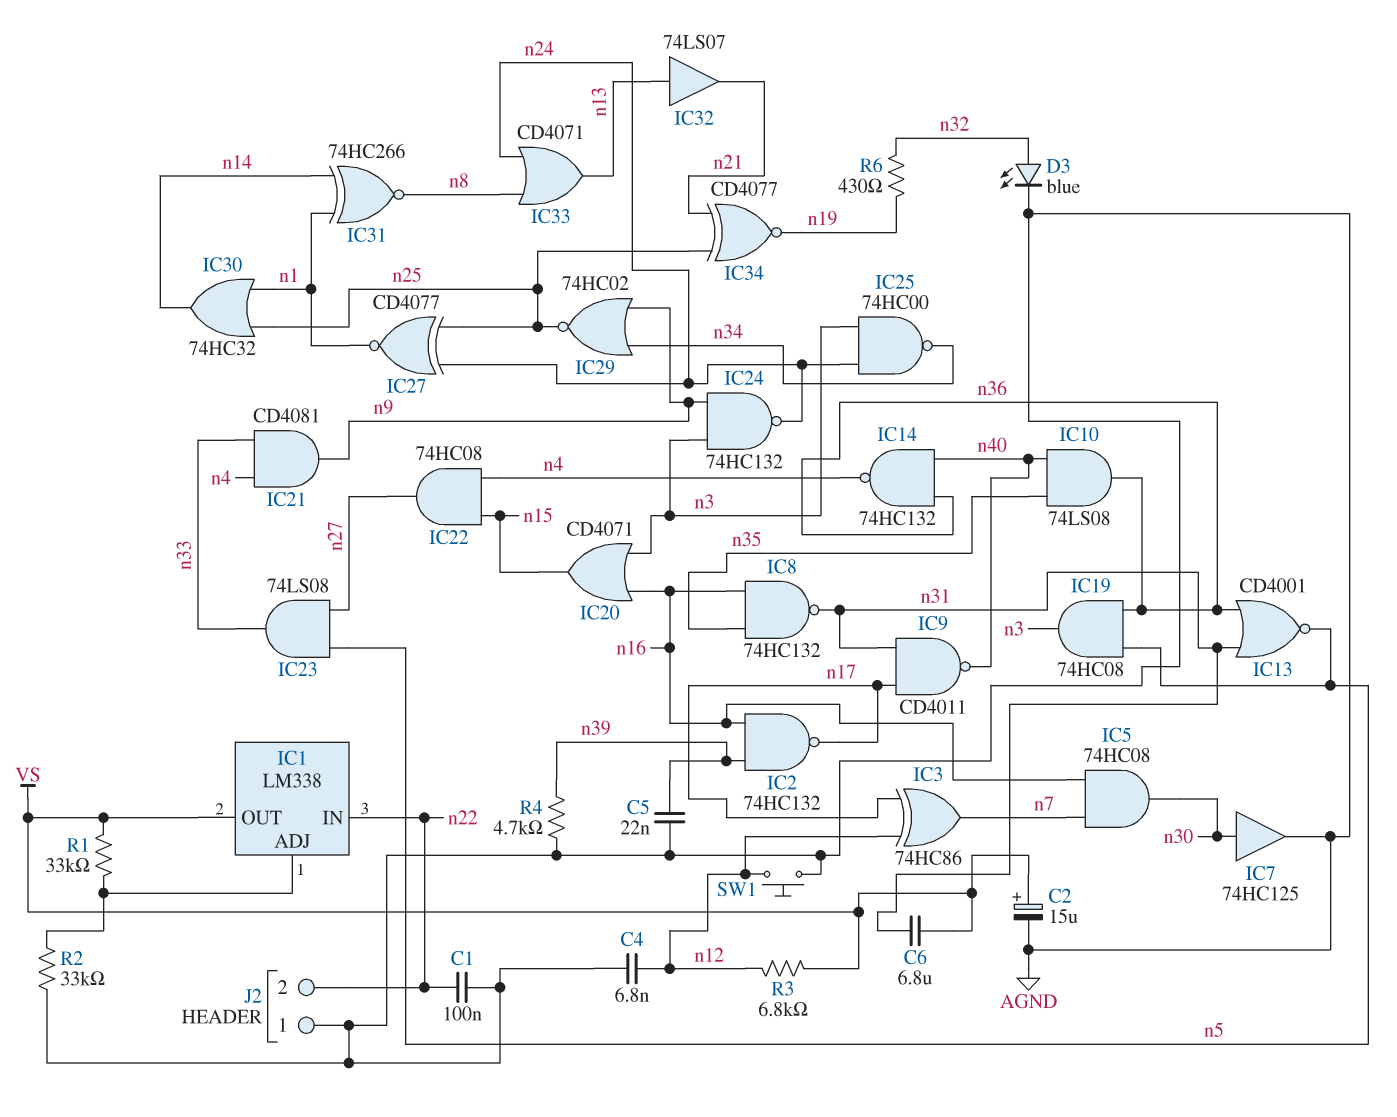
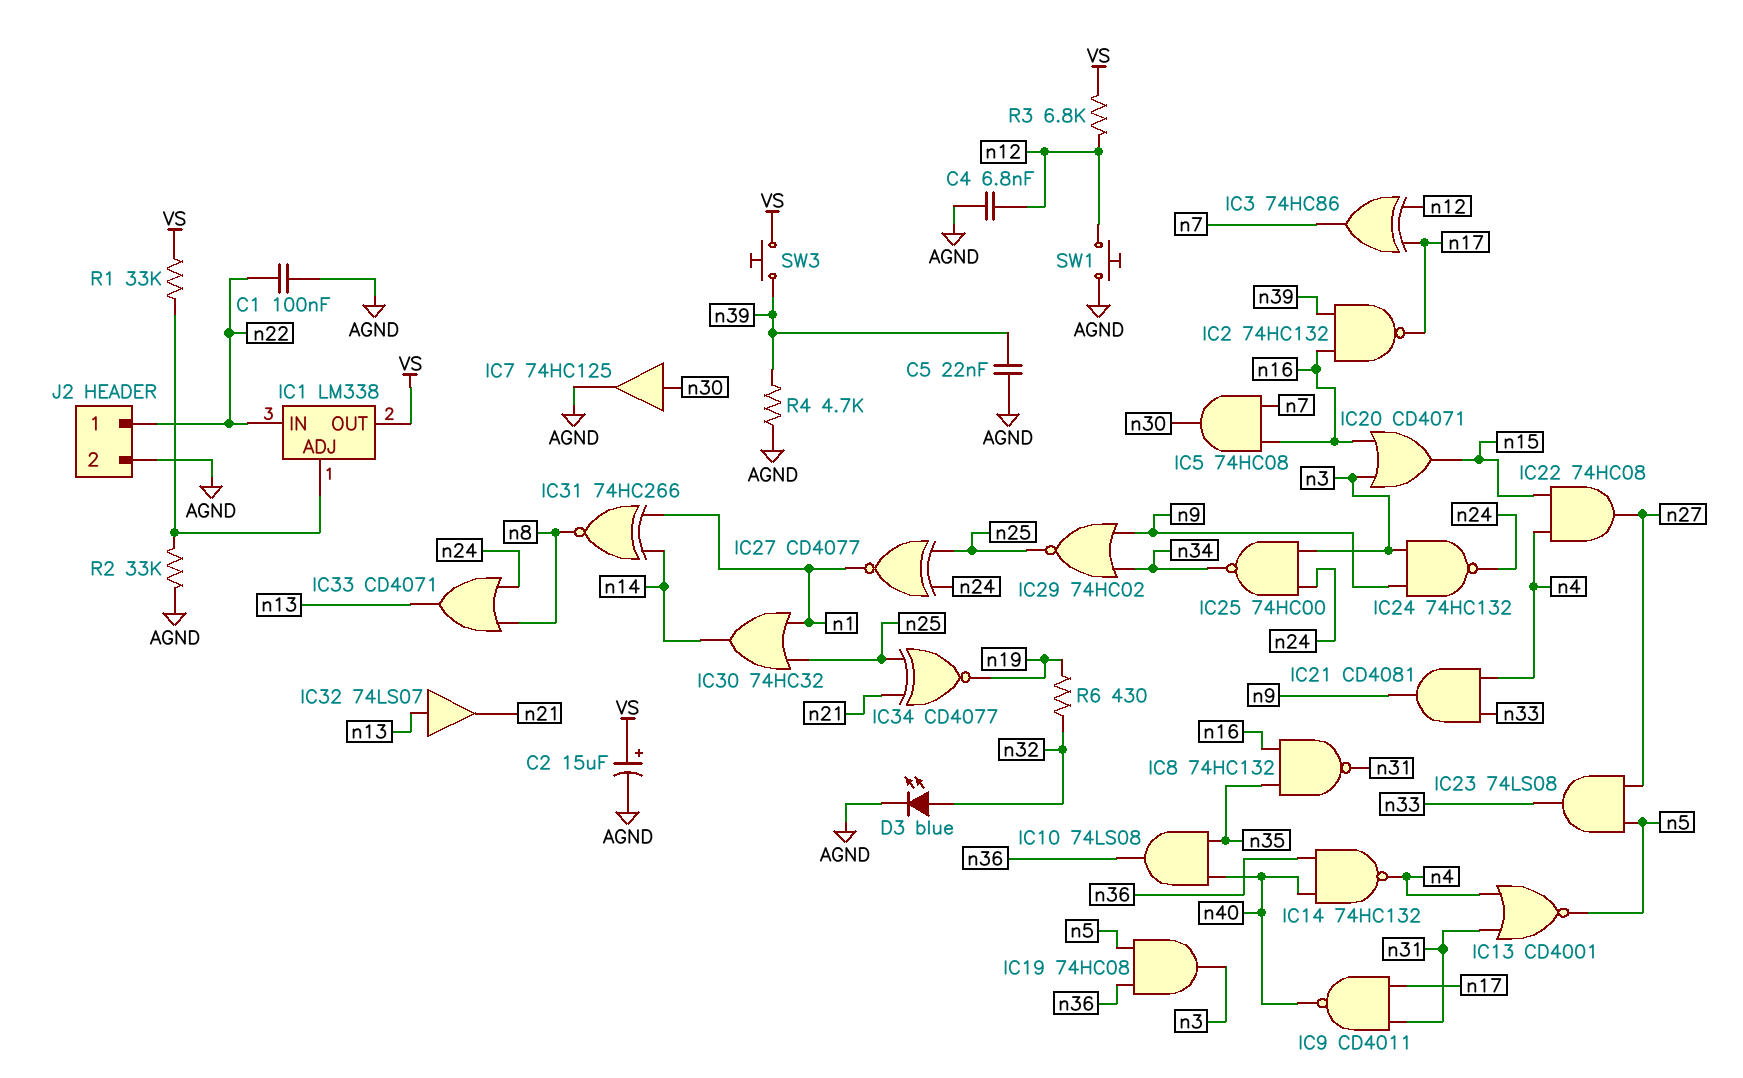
C6: 6.8uF (VS, n31) -> none
IC13: NOR CD4001 (in n31, in n36, out n5) -> NOR CD4001 (in n4, in n31, out n5)
J2 pin 1: AGND -> n22
J2 pin 2: n22 -> AGND
SW3: none -> button (VS, n39)

